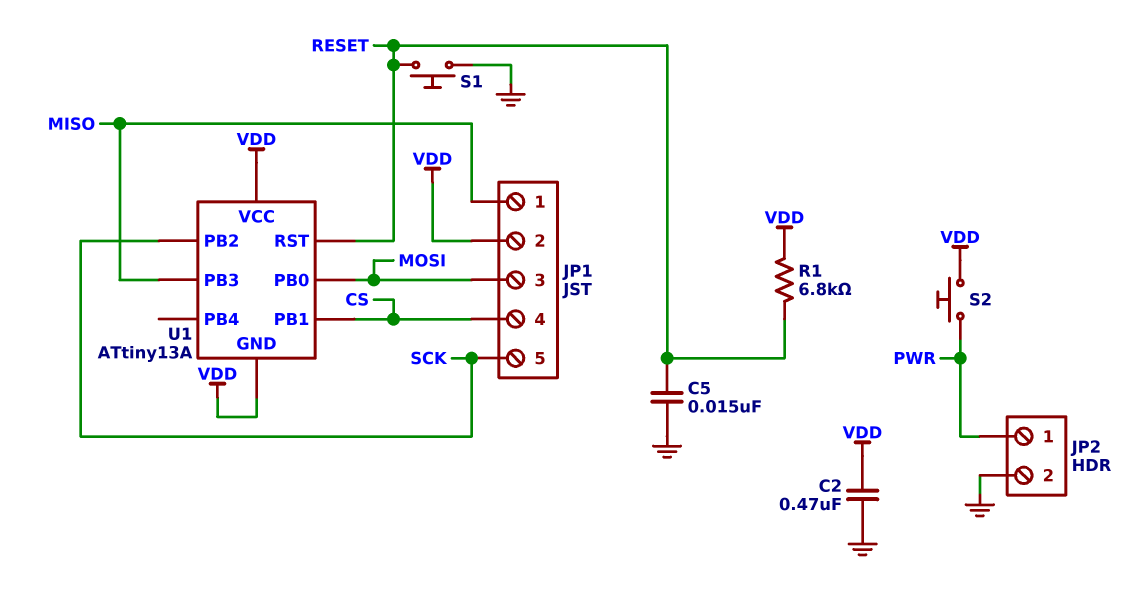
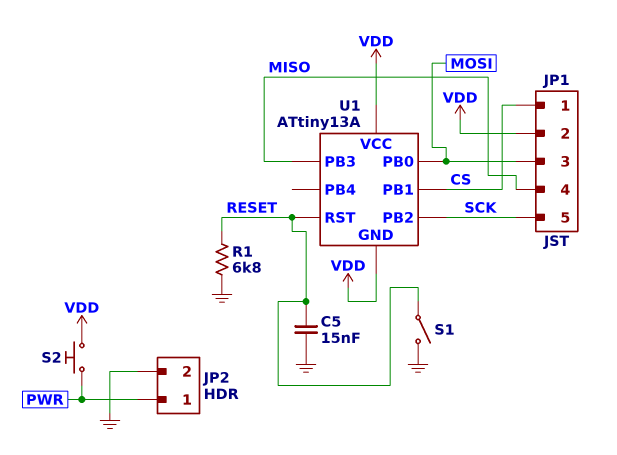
C2: 470nF (GND, VDD) -> none
JP1 pin 1: MISO -> CS
JP1 pin 4: CS -> MISO
R1: 6.8k (RESET, VDD) -> 6.8k (GND, RESET)
S1: button (GND, RESET) -> switch (GND, RESET)

